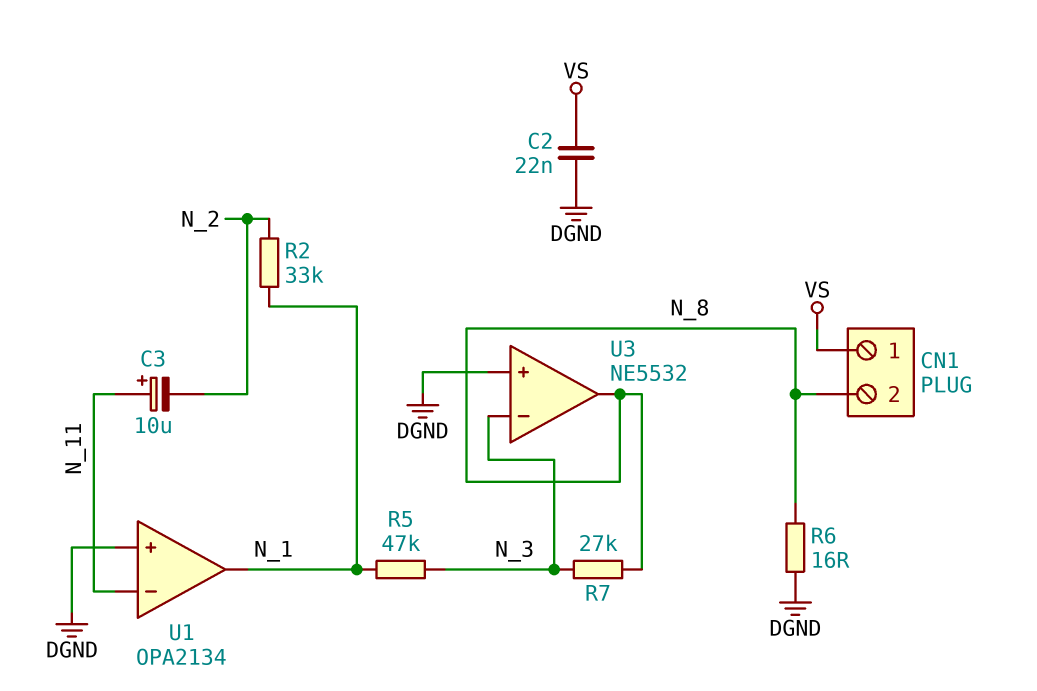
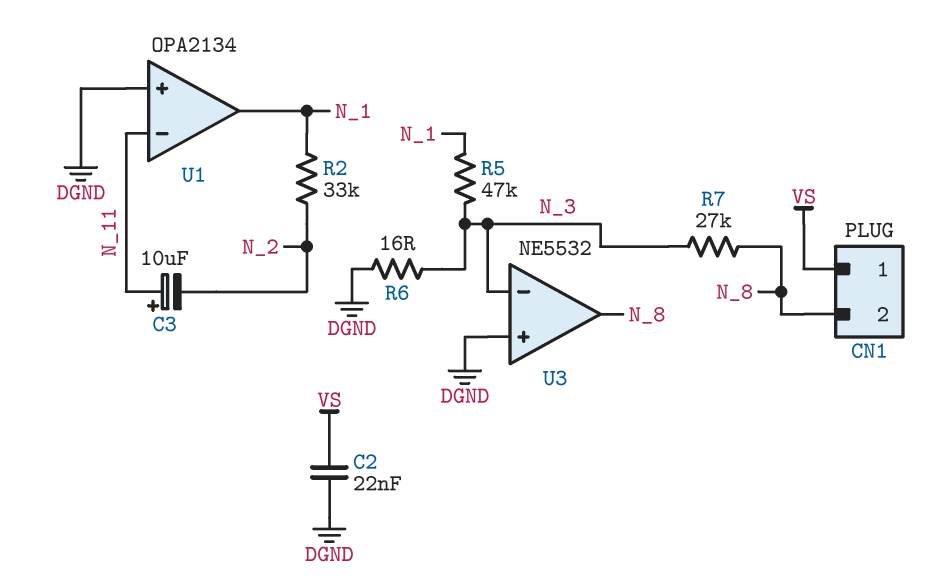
R6: 16 (DGND, N_8) -> 16 (DGND, N_3)

